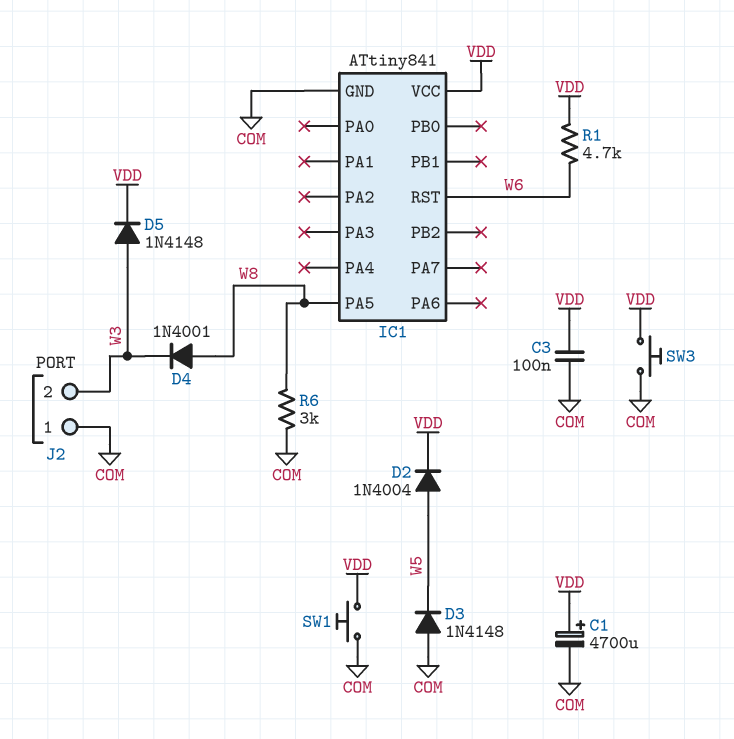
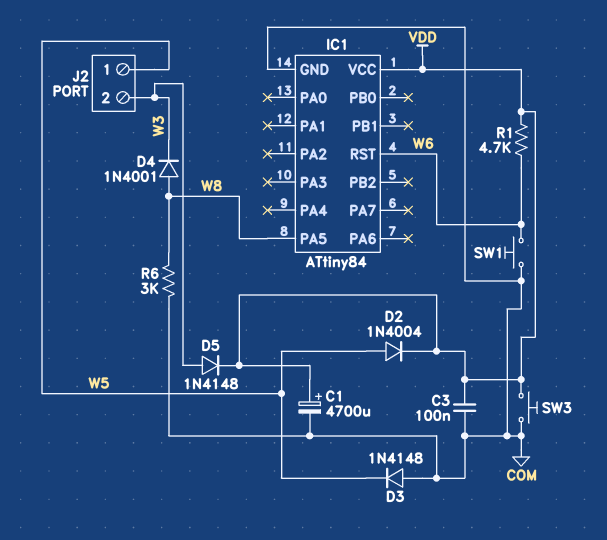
IC1: ATtiny841 -> ATtiny84
J2 pin 1: COM -> W5
SW1: button (COM, VDD) -> button (COM, W6)

